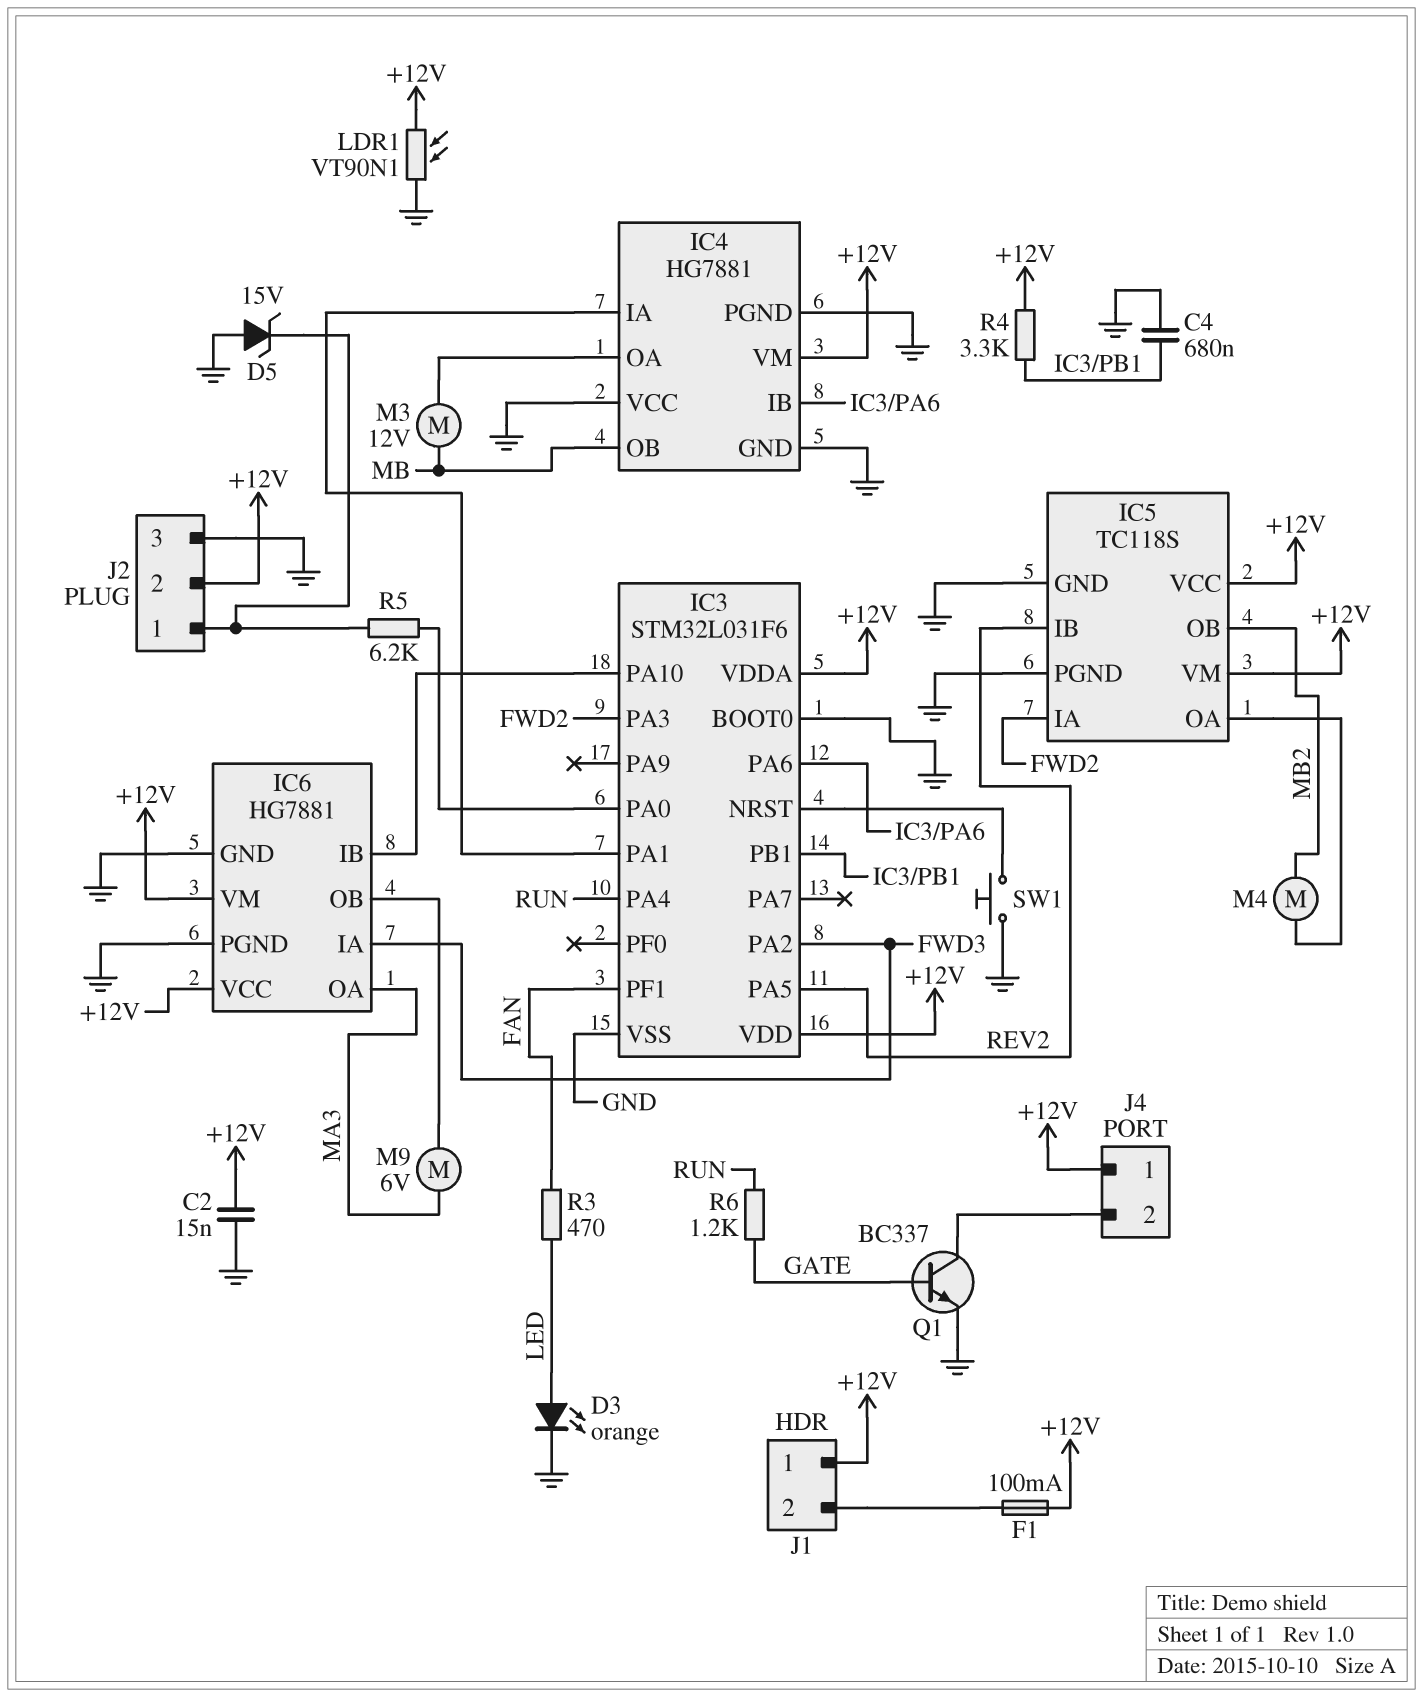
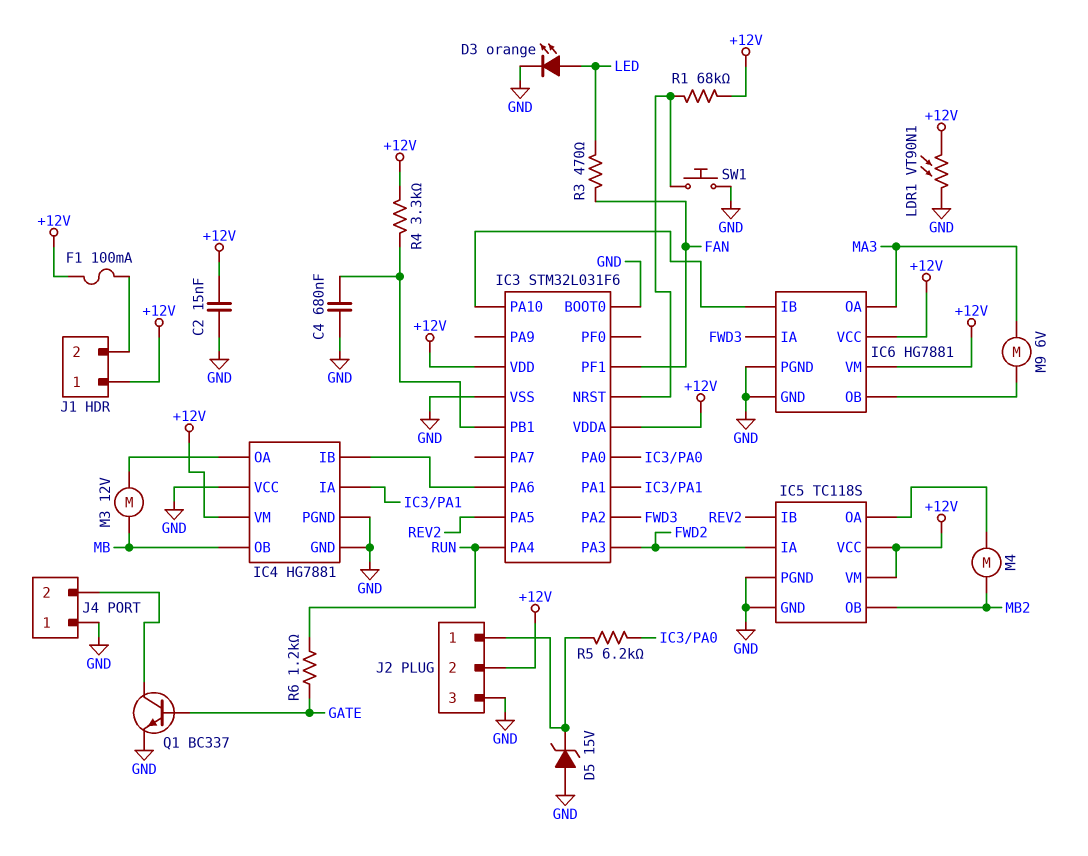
J4 pin 1: +12V -> GND
R1: none -> 68k (+12V, IC3/NRST)

